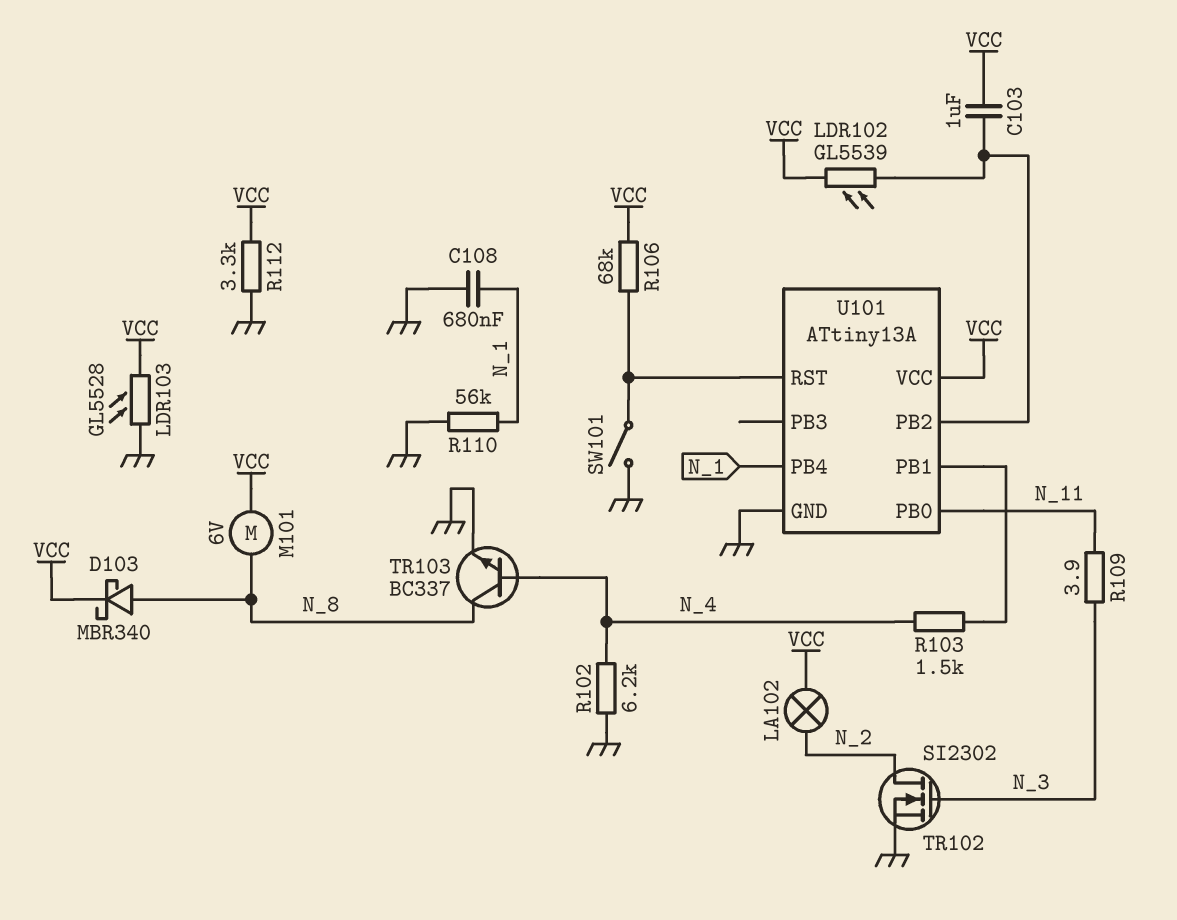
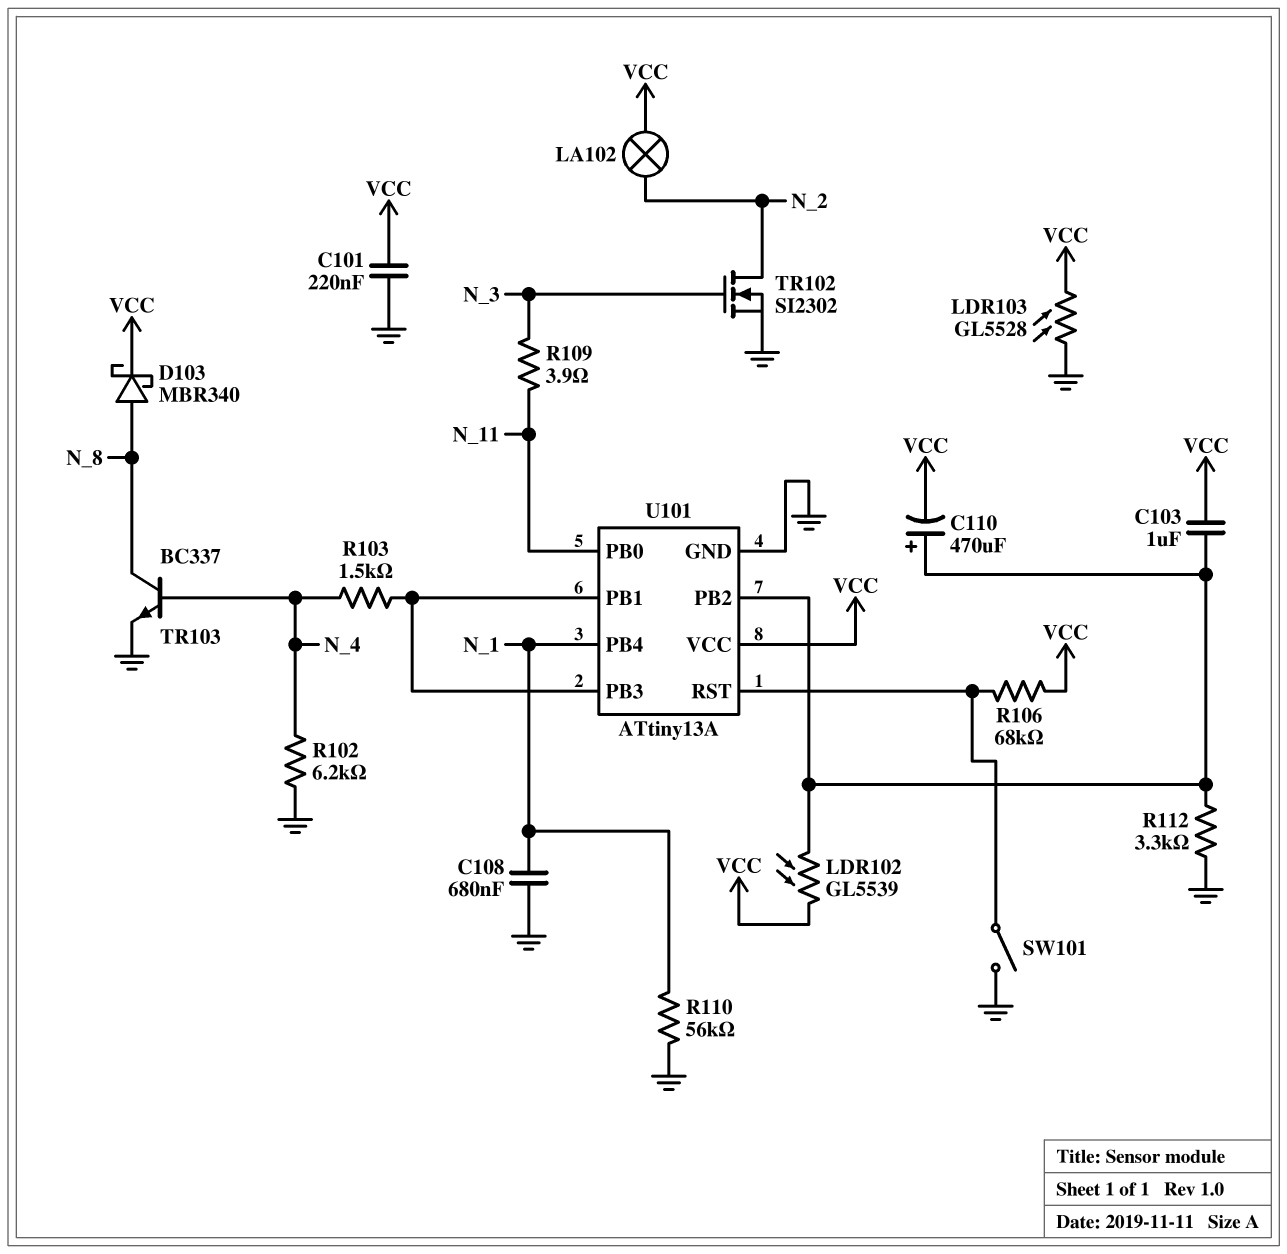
C101: none -> 220nF (GND, VCC)
C110: none -> 470uF (plus U101/PB2, minus VCC)
M101: motor 6V (N_8, VCC) -> none
R112: 3.3k (GND, VCC) -> 3.3k (GND, U101/PB2)
U101 pin PB3: none -> U101/PB1

